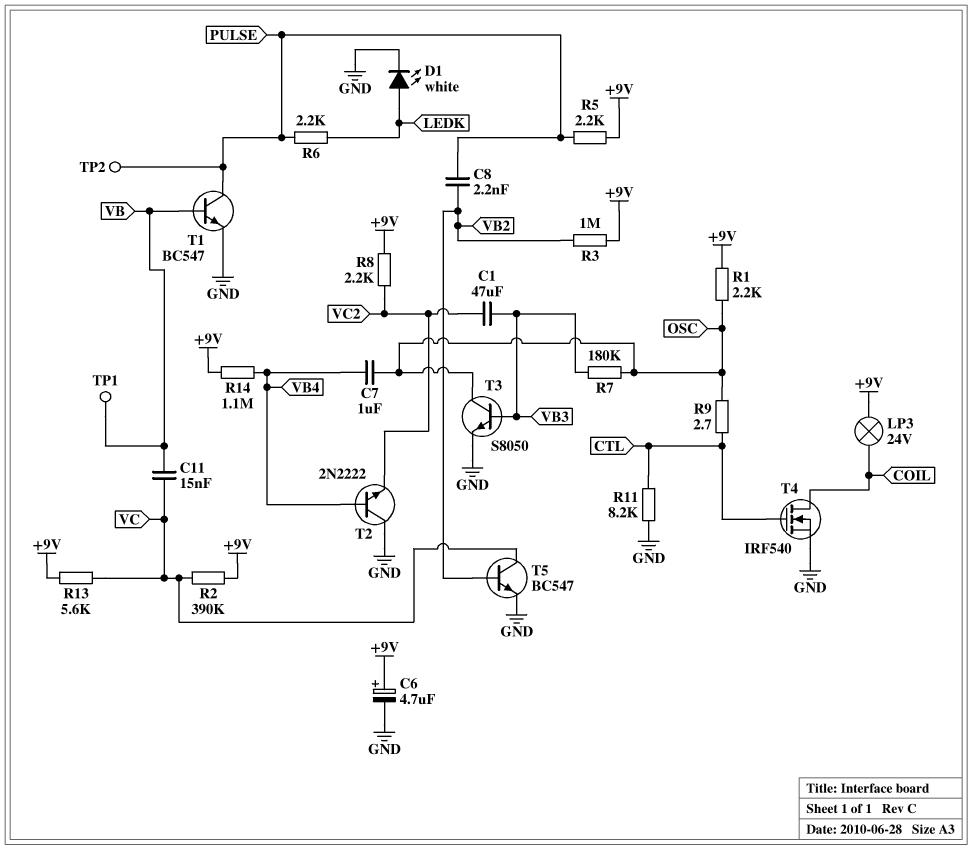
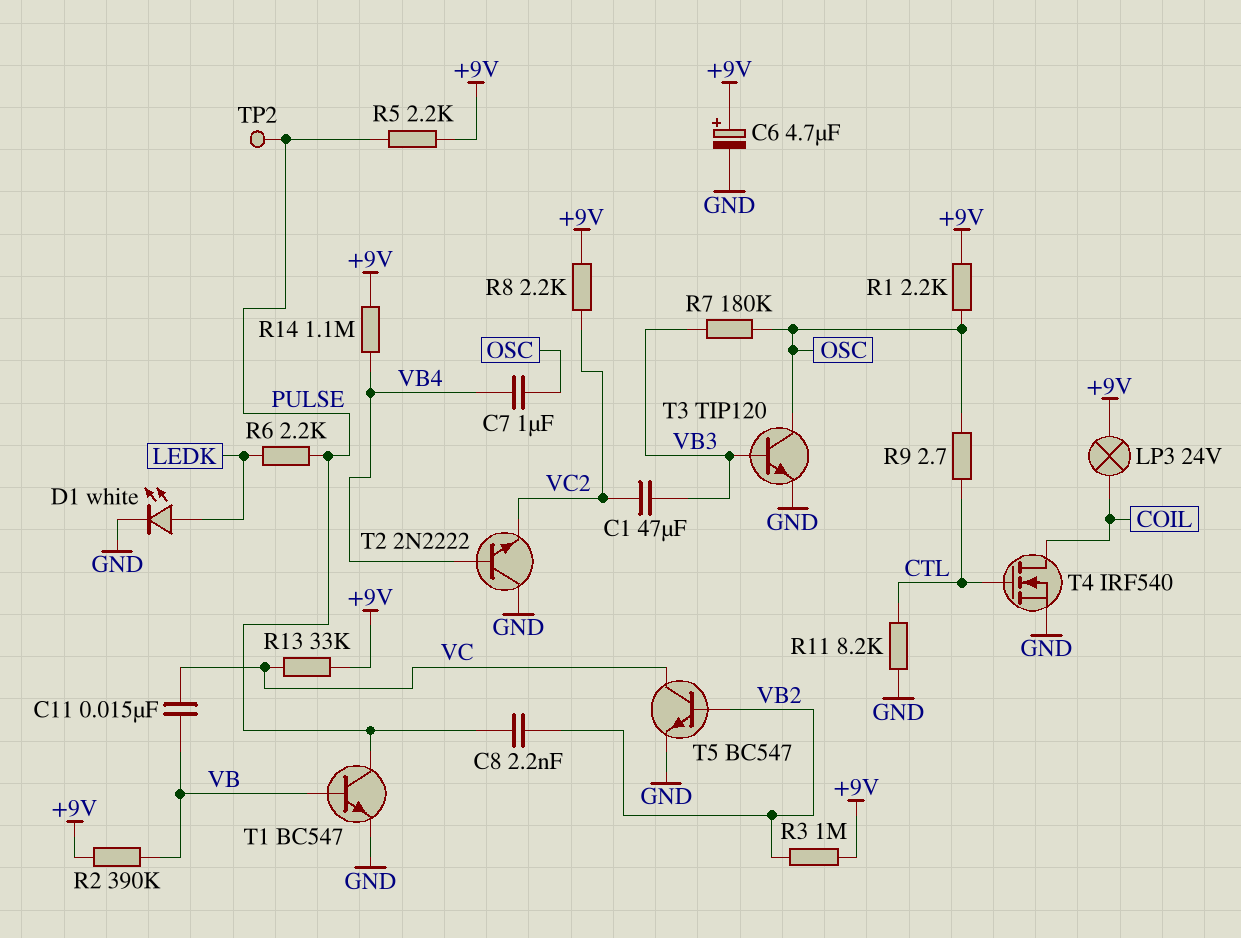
R2: 390k (+9V, VC) -> 390k (+9V, VB)
R13: 5.6k (+9V, VC) -> 33k (+9V, VC)
T3: NPN S8050 (B VB3, C OSC, E GND) -> NPN TIP120 (B VB3, C OSC, E GND)
TP1: test point (VB) -> none

